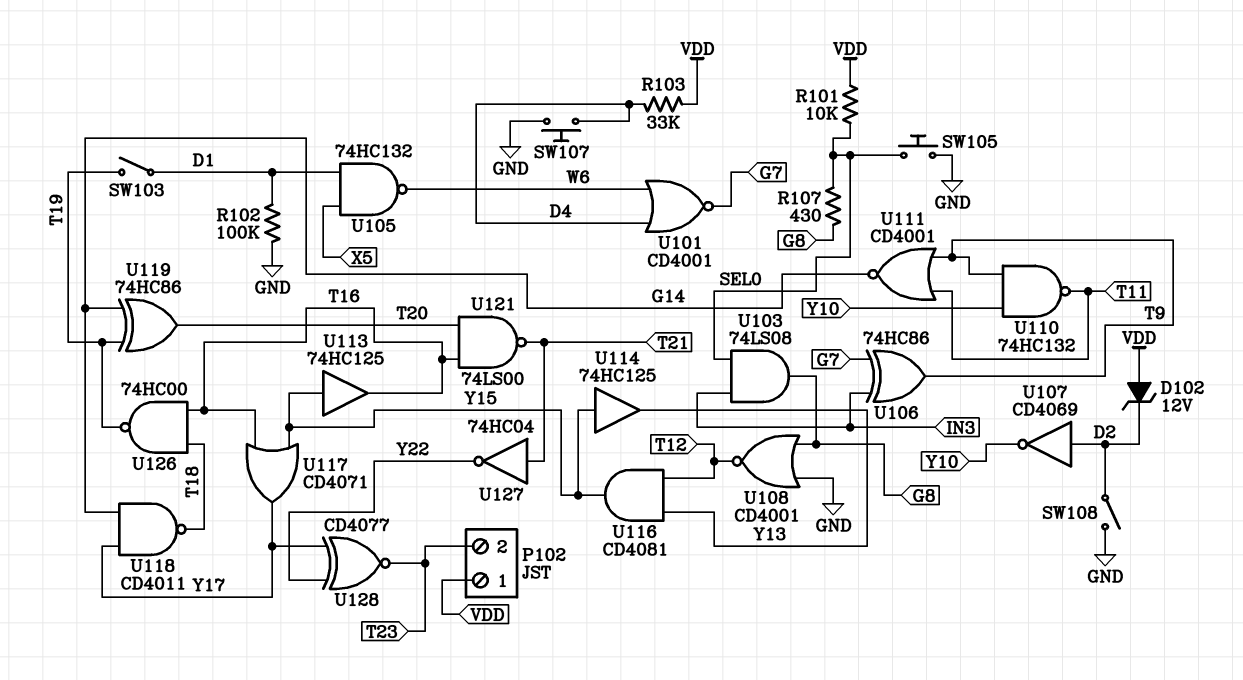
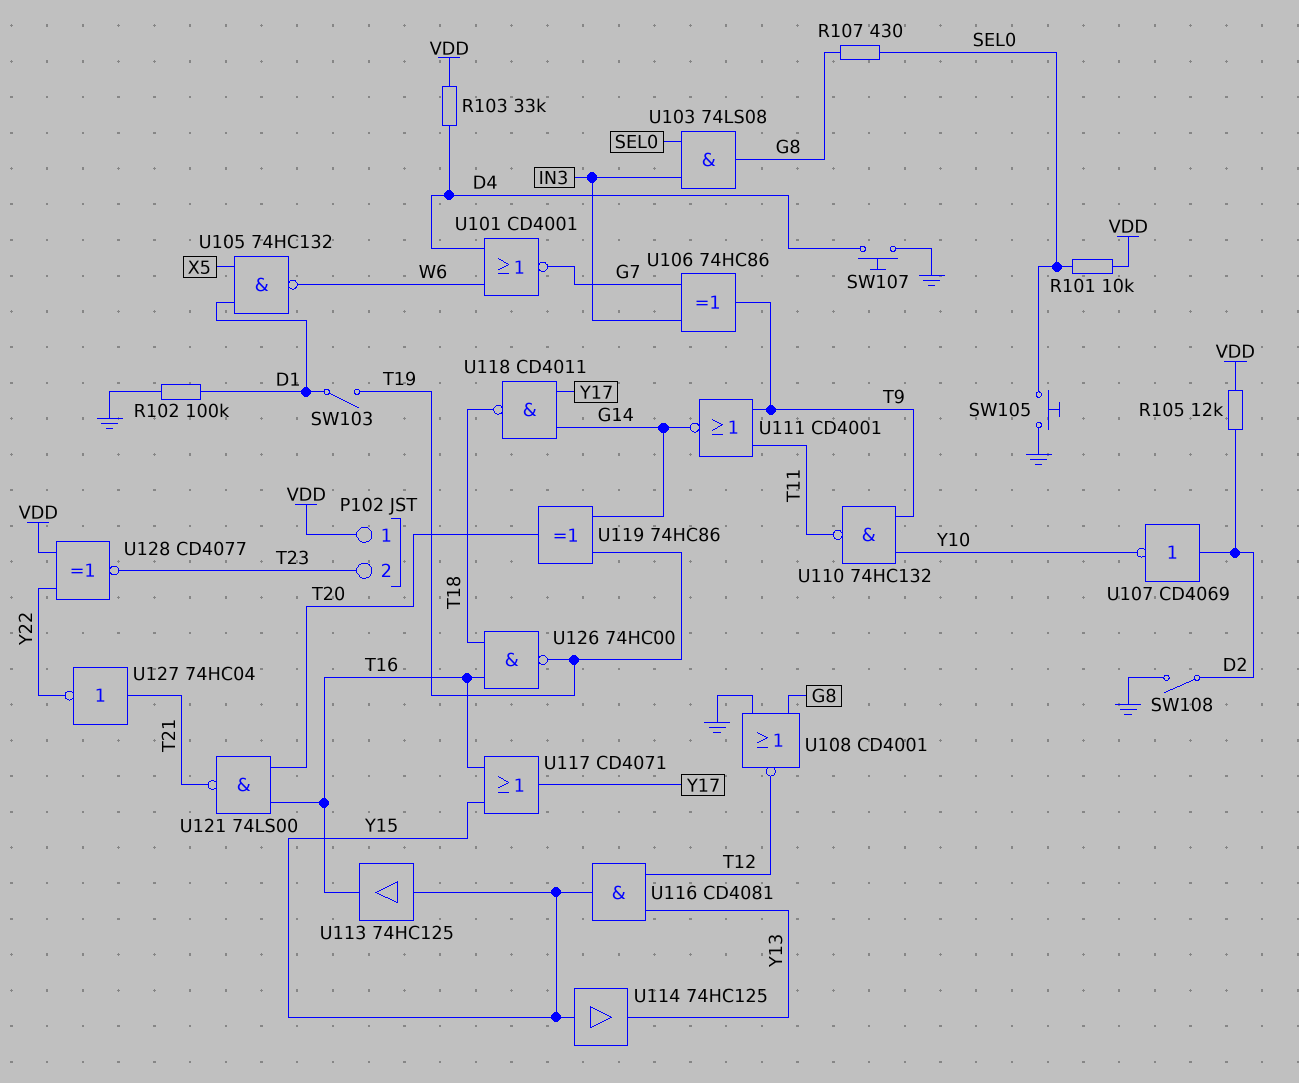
D102: zener 12V (A VDD, K D2) -> none
R105: none -> 12k (D2, VDD)
U128: XNOR CD4077 (in Y17, in Y22, out T23) -> XNOR CD4077 (in VDD, in Y22, out T23)

